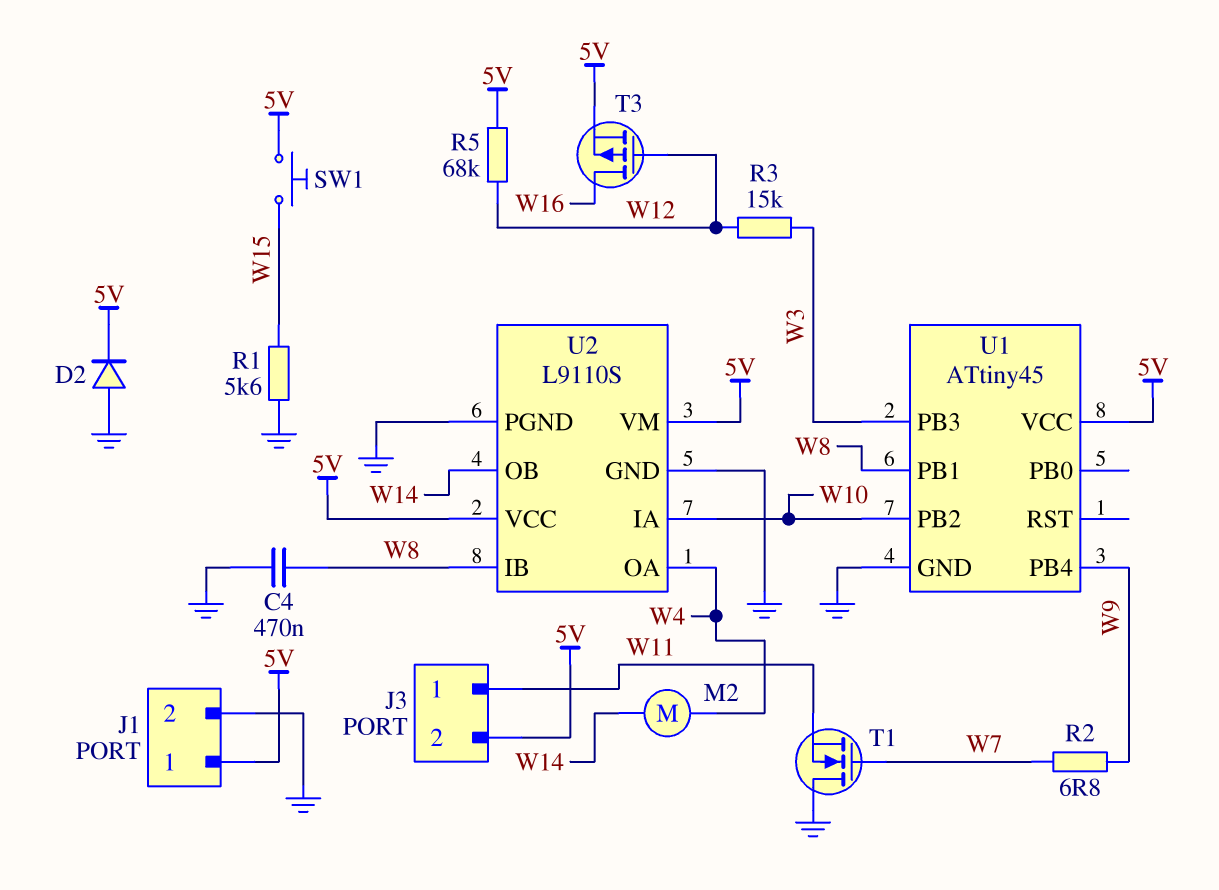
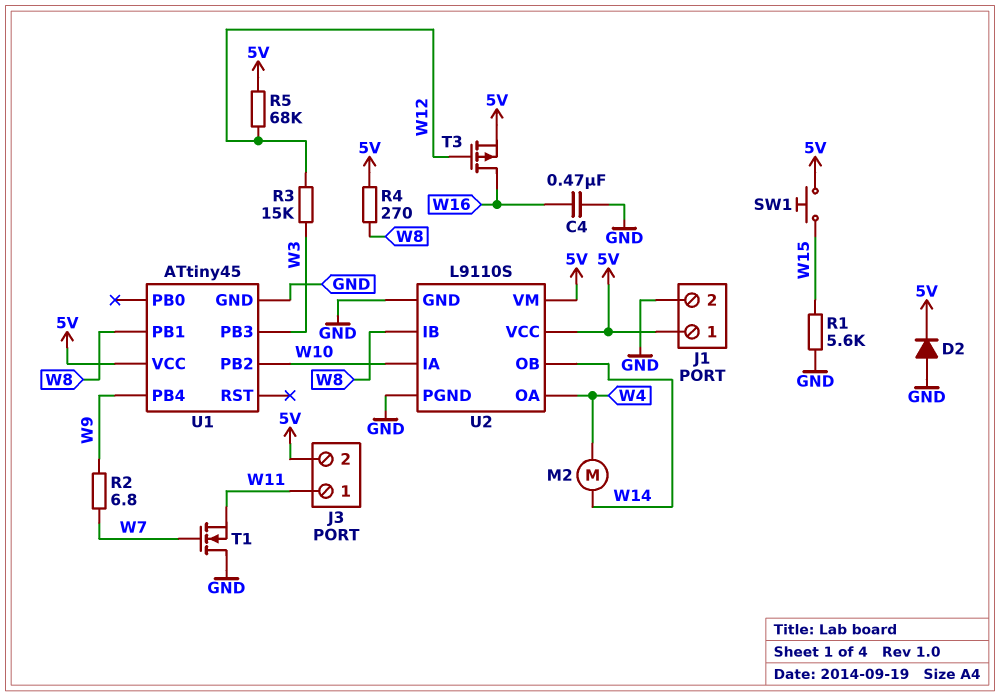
C4: 470nF (GND, W8) -> 470nF (GND, W16)
R4: none -> 270 (5V, W8)

